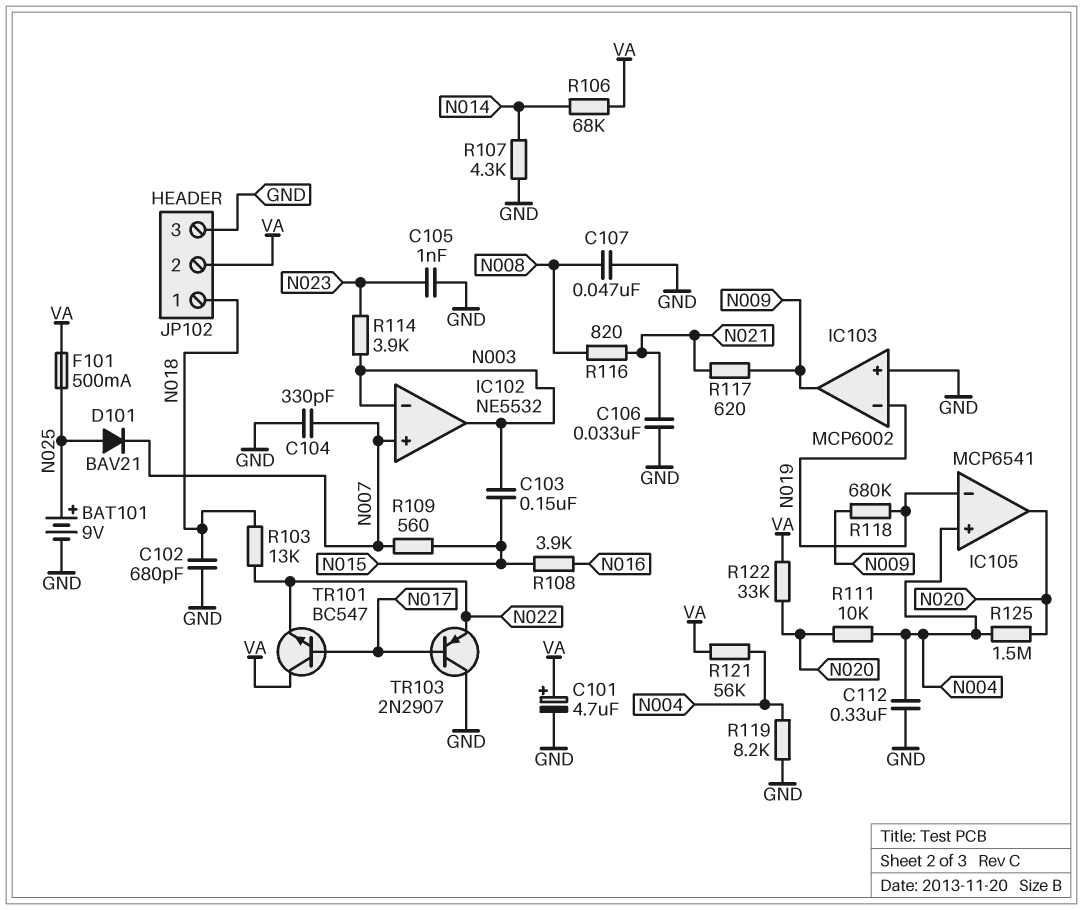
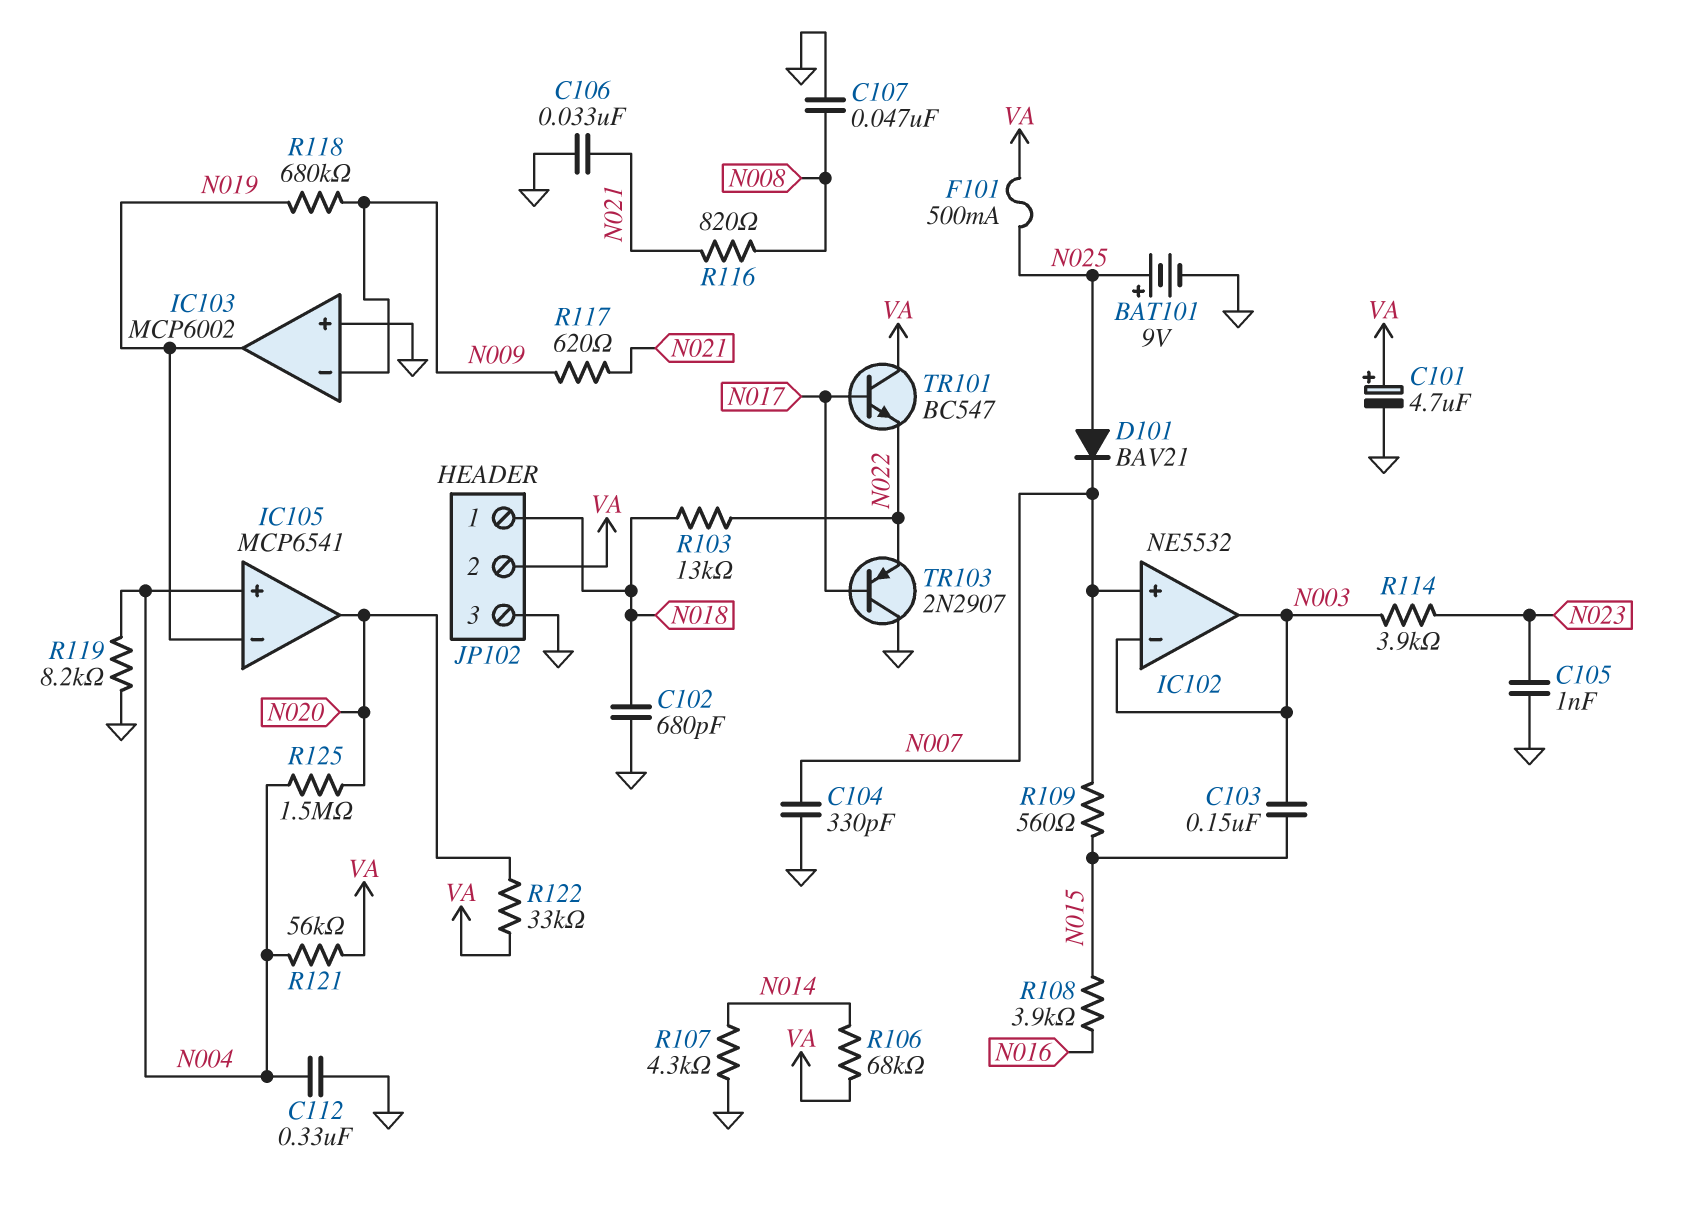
IC103 pin in-: N019 -> N009
IC103 pin out: N009 -> N019
R111: 10k (N004, N020) -> none

